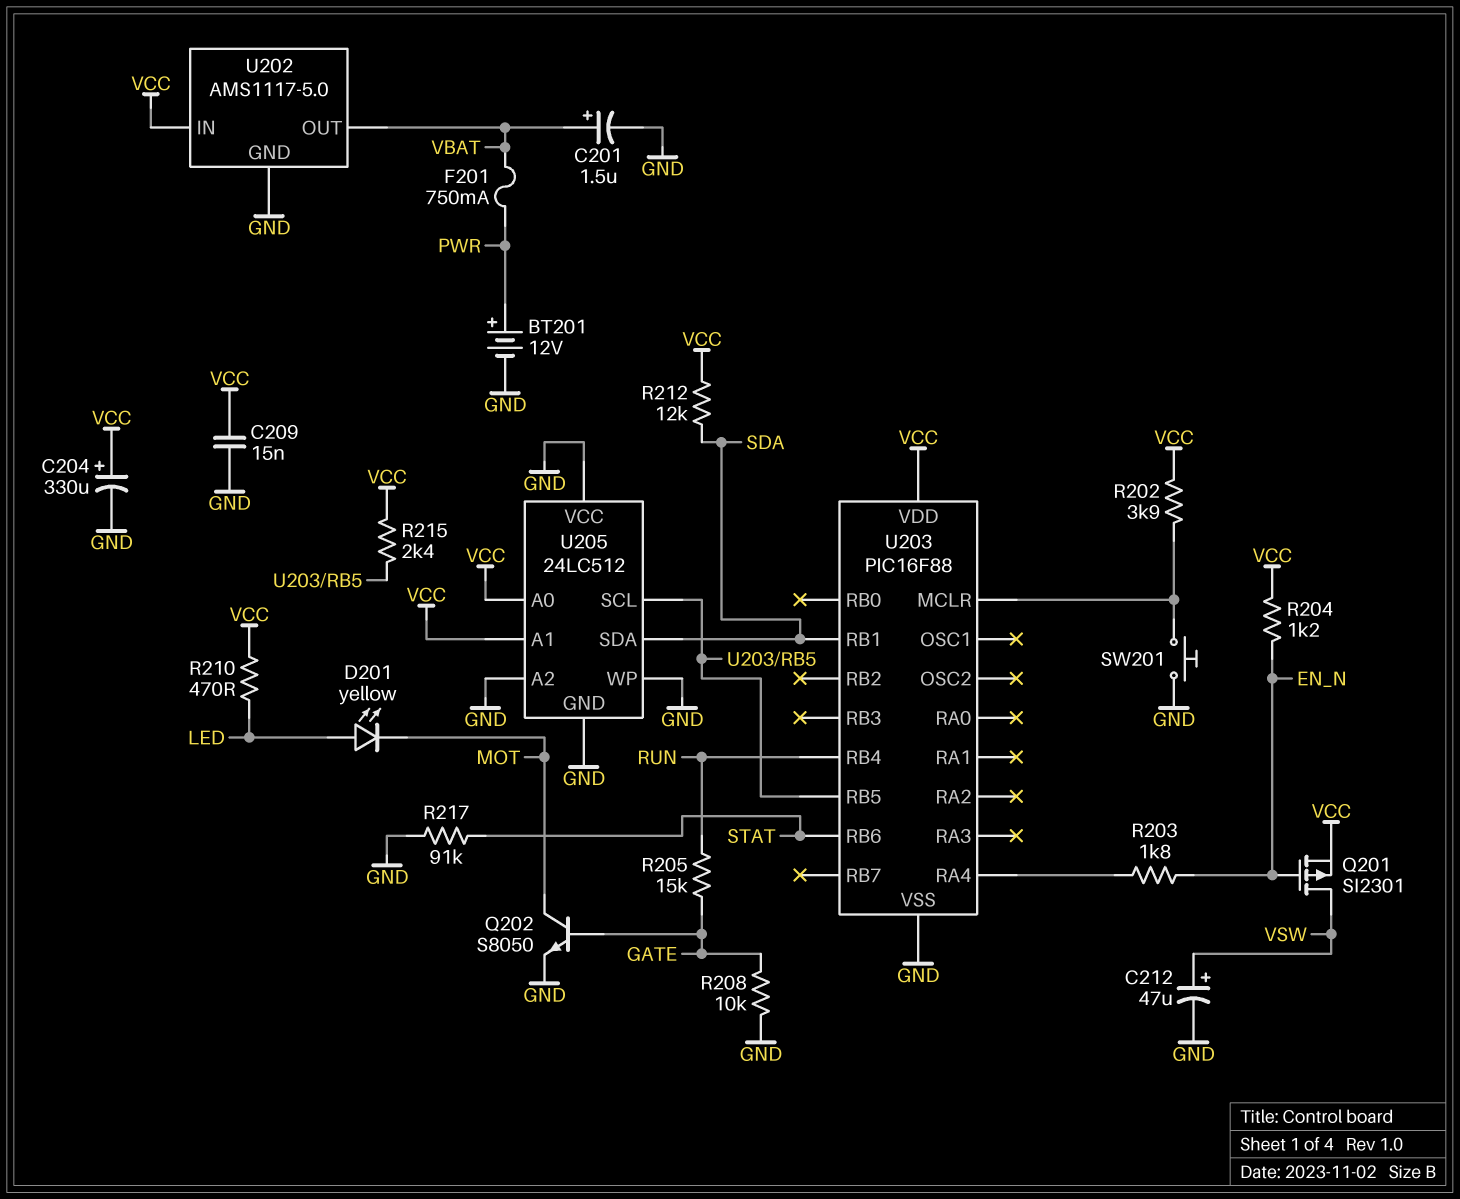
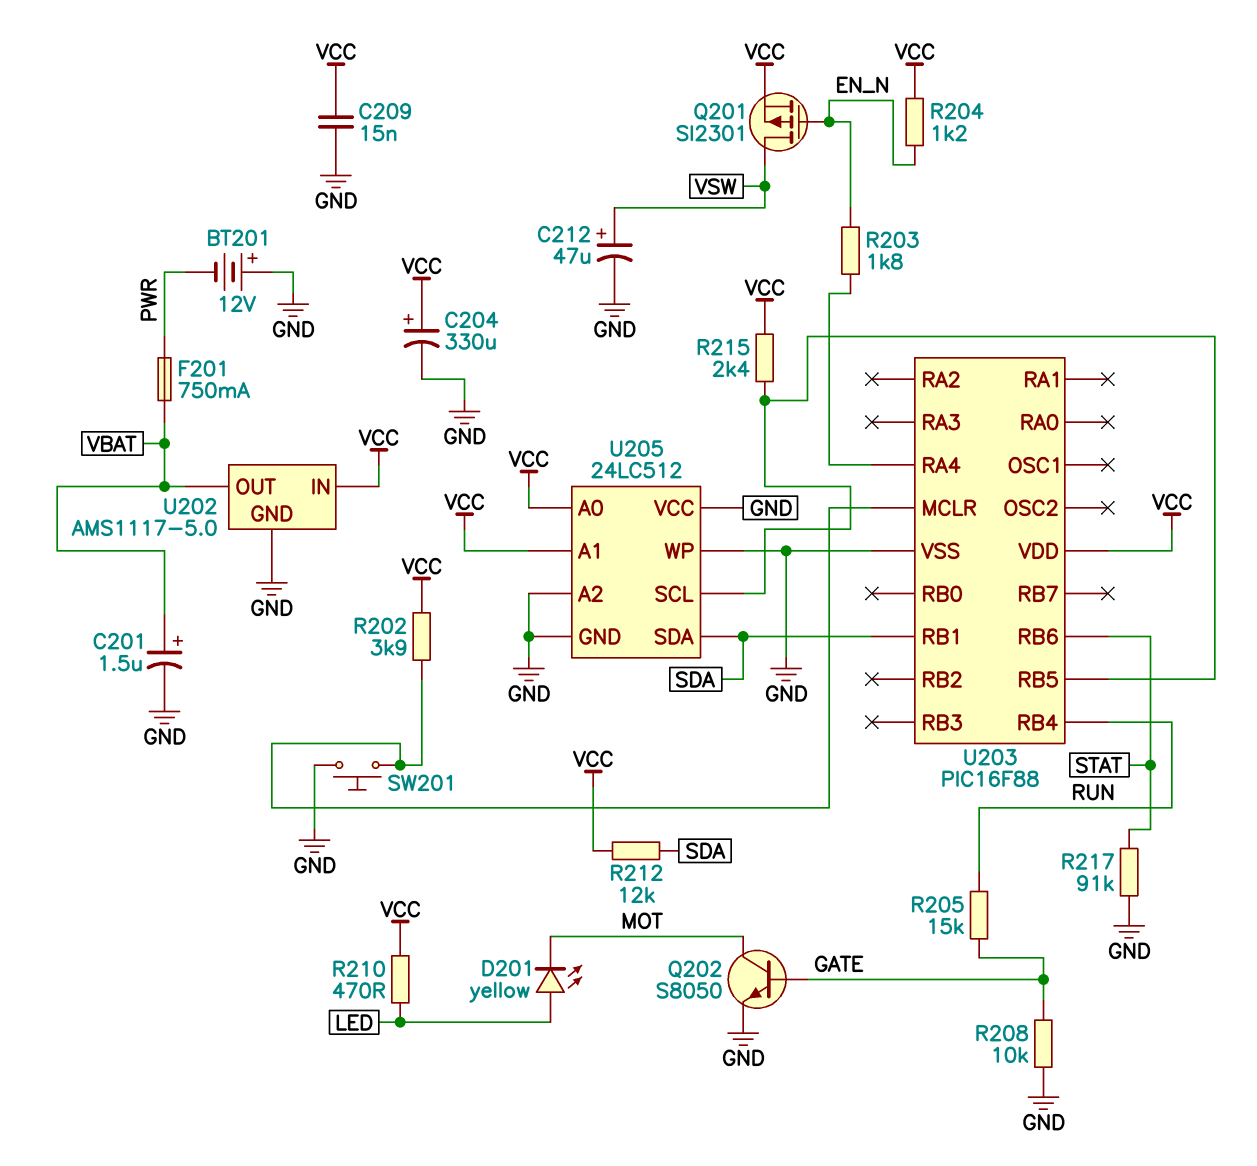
BT201: 12V (plus PWR, minus GND) -> 12V (plus GND, minus PWR)

